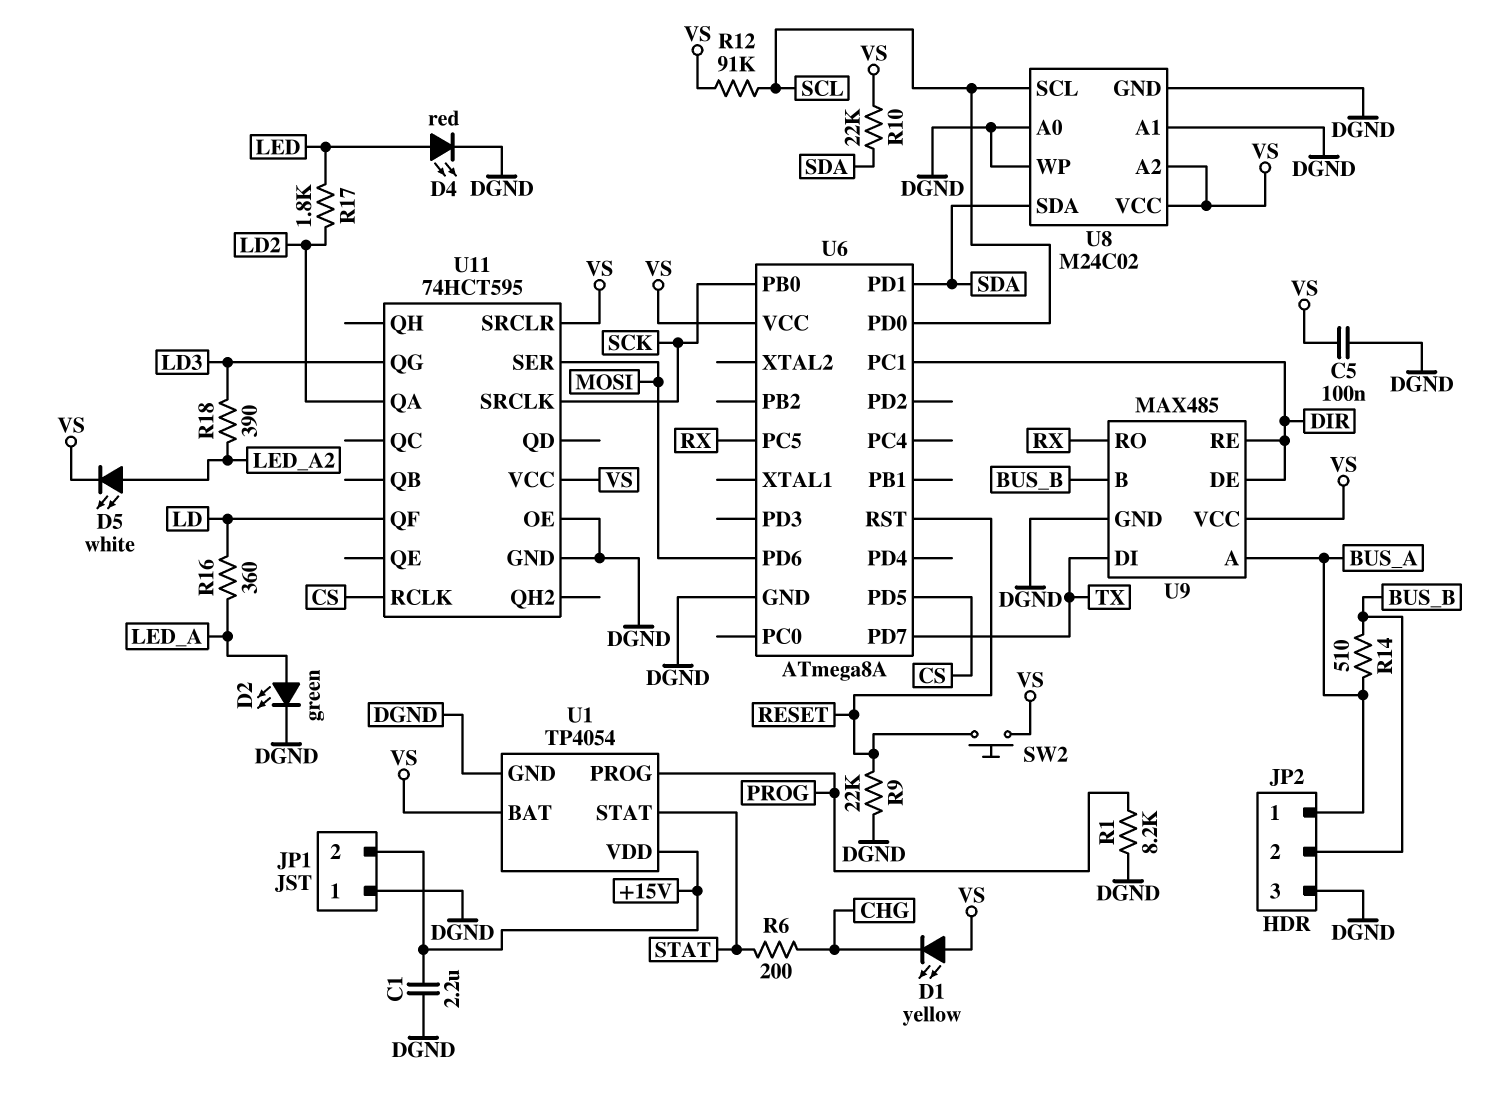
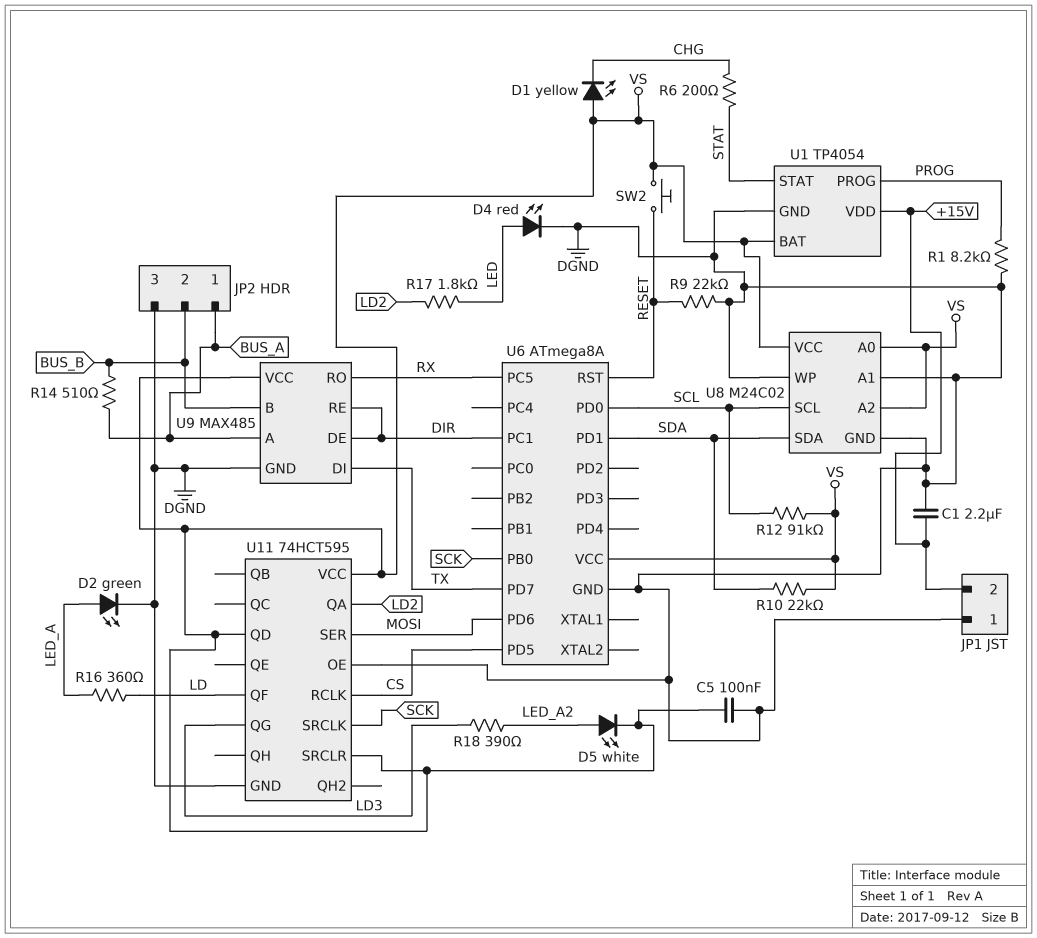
U8 pin A0: DGND -> VS
U11 pin QD: none -> VS

